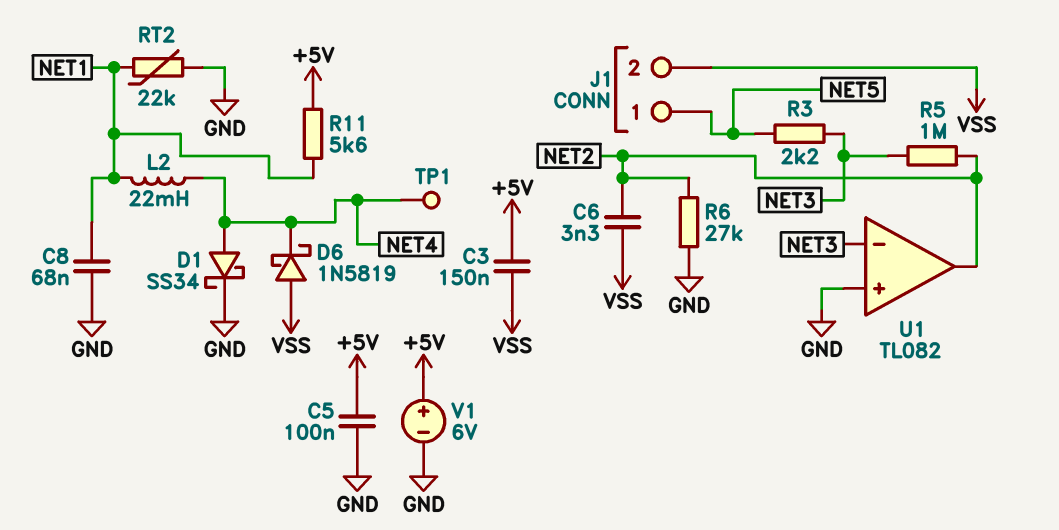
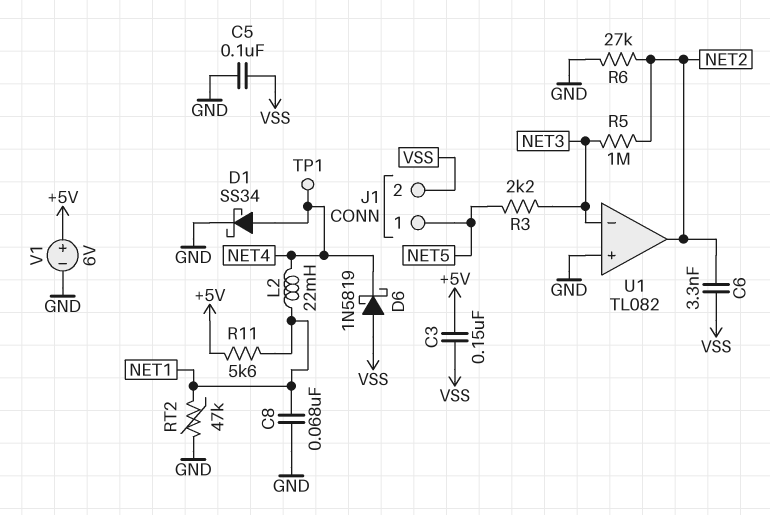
C5: 100nF (+5V, GND) -> 100nF (GND, VSS)
RT2: 22k (GND, NET1) -> 47k (GND, NET1)

